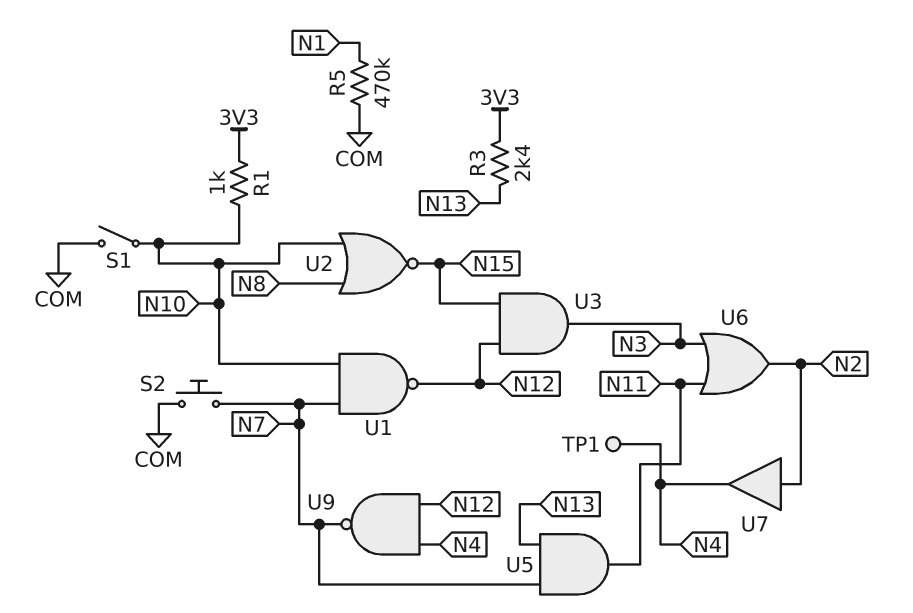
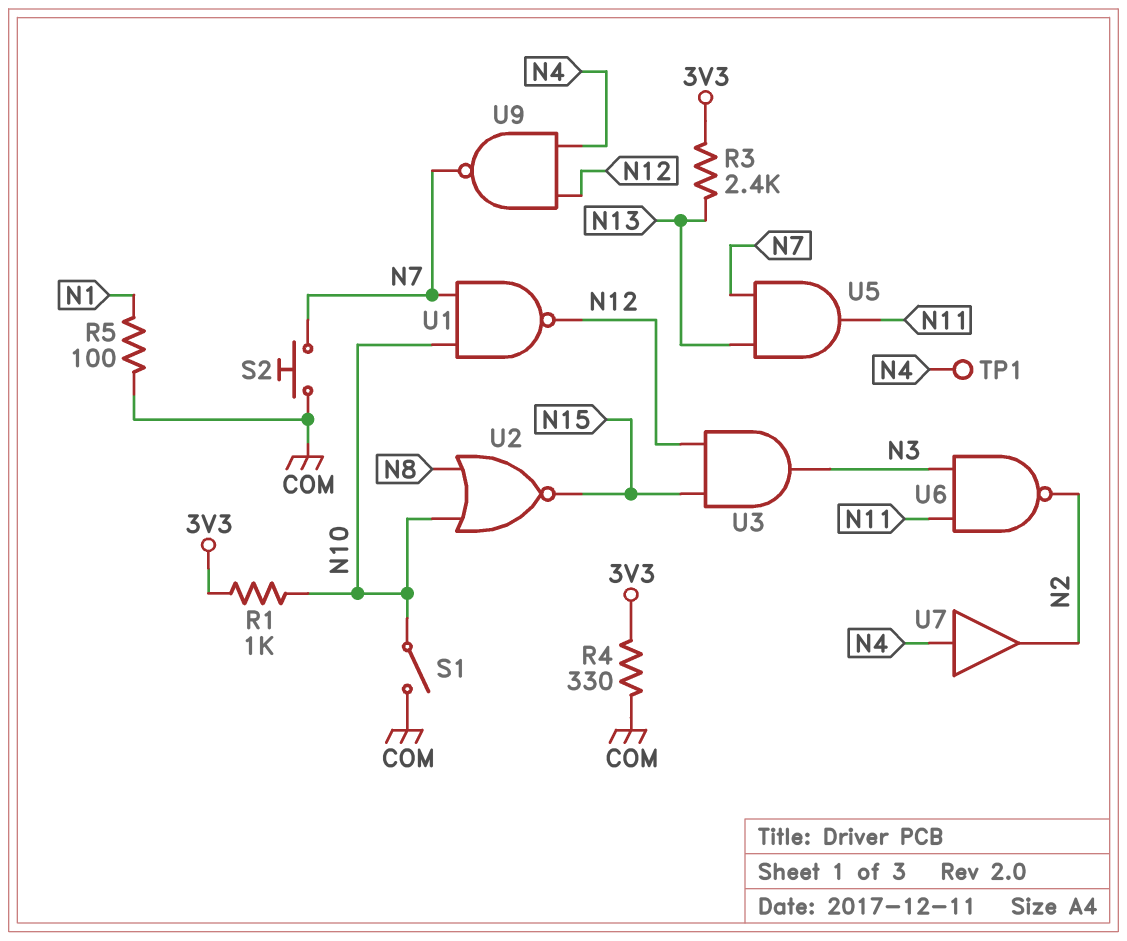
R4: none -> 330 (3V3, COM)
R5: 470k (COM, N1) -> 100 (COM, N1)
U6: OR (in N3, in N11, out N2) -> NAND (in N3, in N11, out N2)
U7: buffer (in N2, out N4) -> buffer (in N4, out N2)

